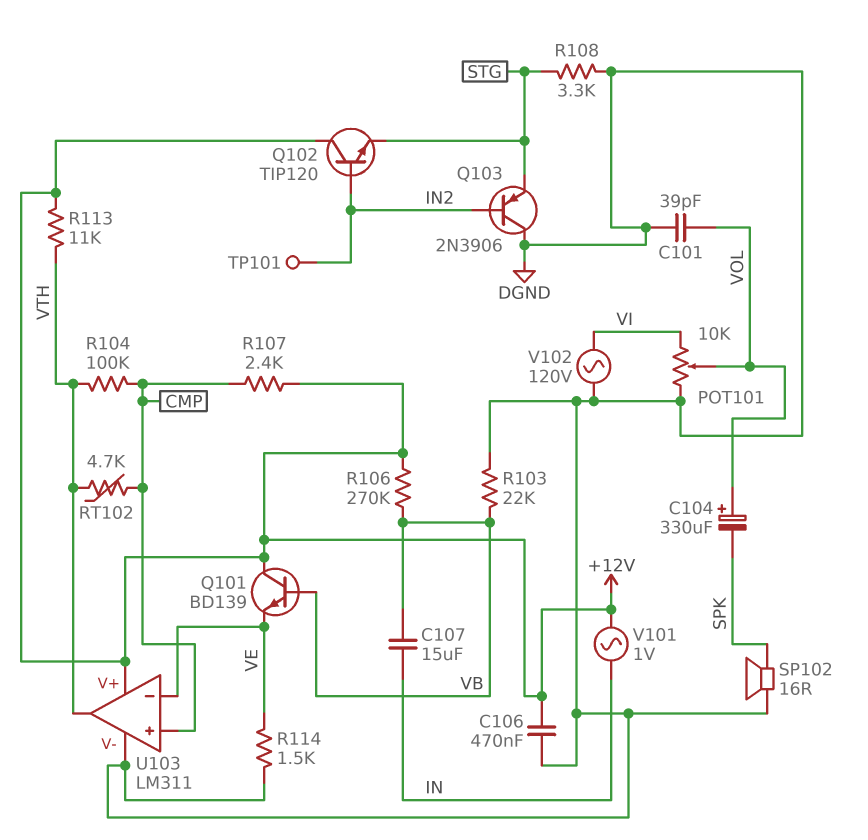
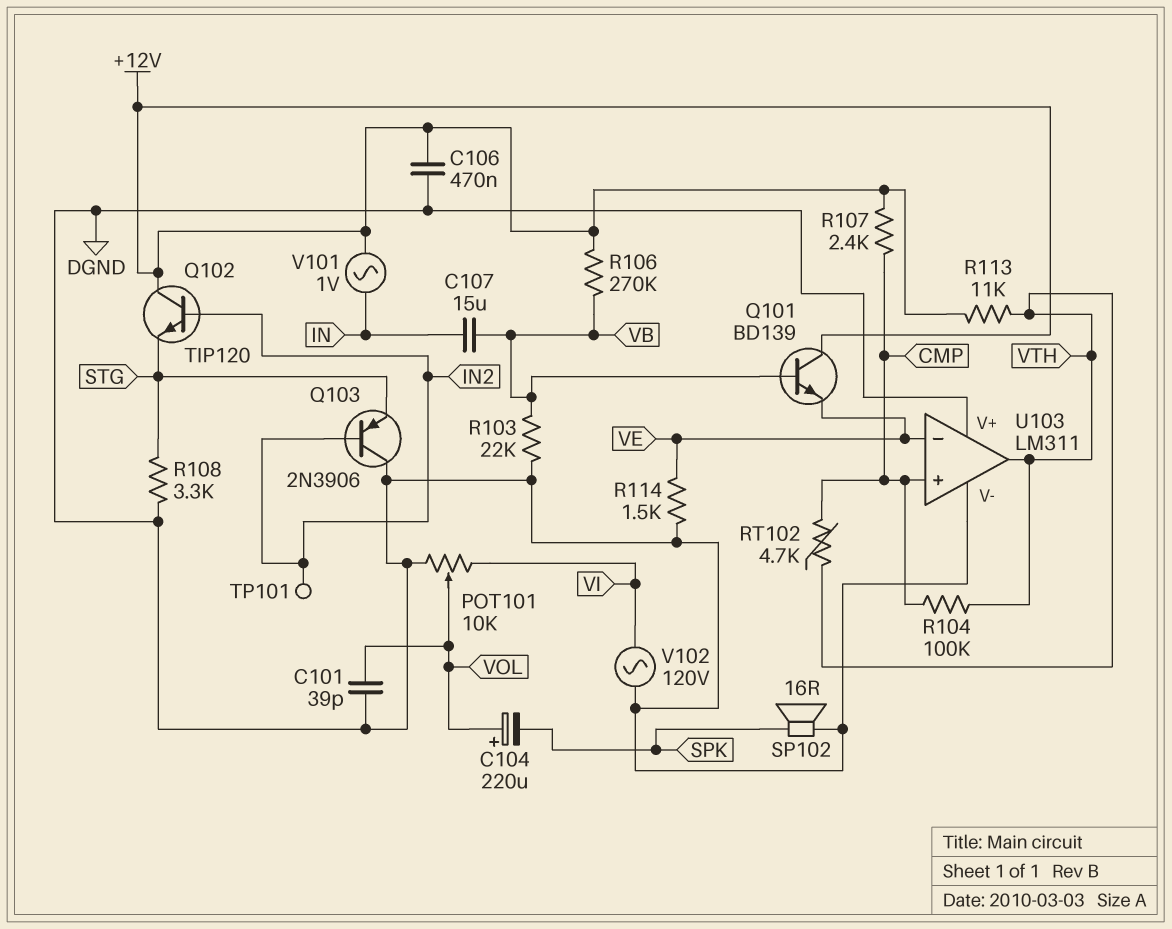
C104: 330uF (plus VOL, minus SPK) -> 220uF (plus VOL, minus SPK)
U103 pin V+: +12V -> DGND

